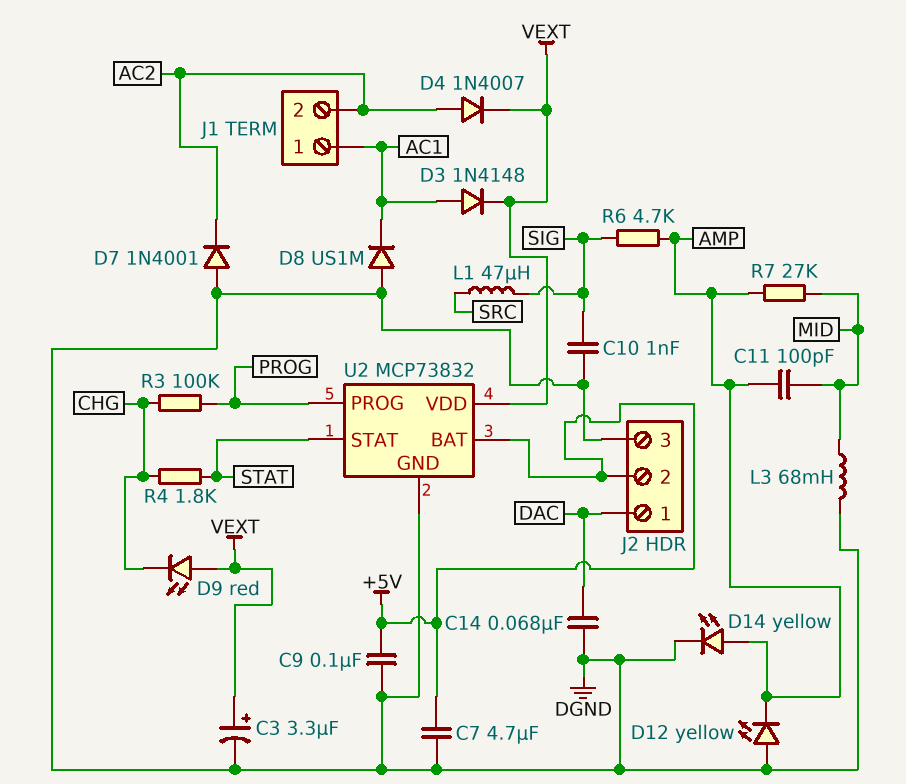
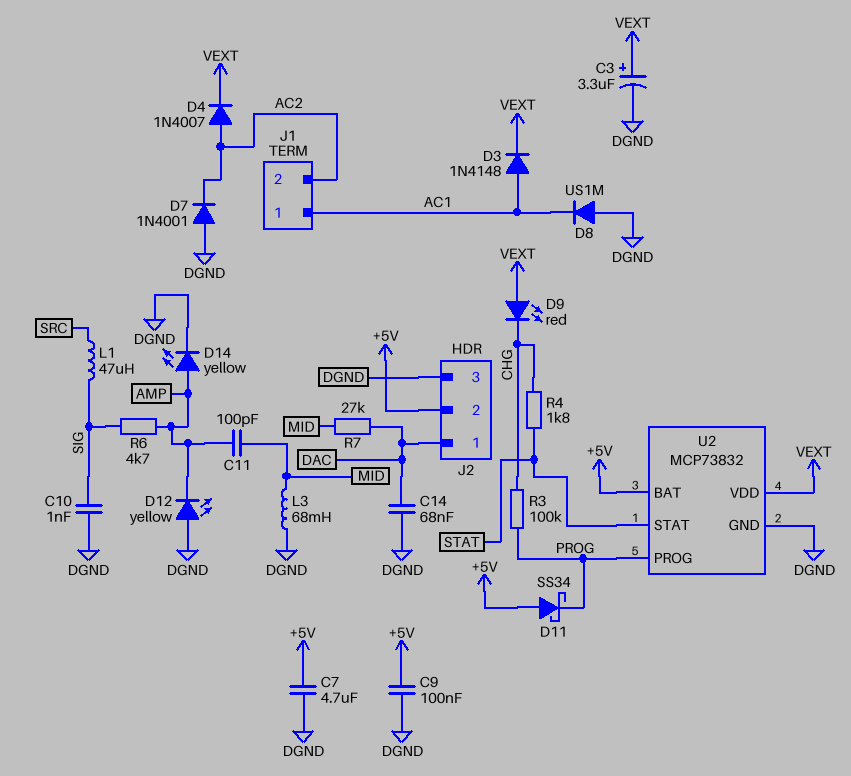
D11: none -> schottky SS34 (A +5V, K PROG)
R7: 27k (AMP, MID) -> 27k (DAC, MID)

